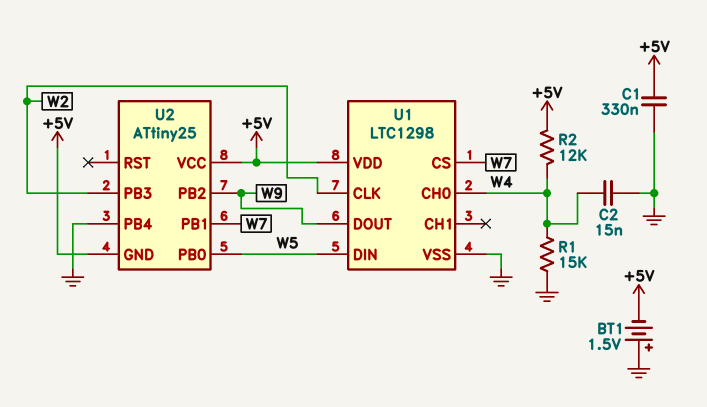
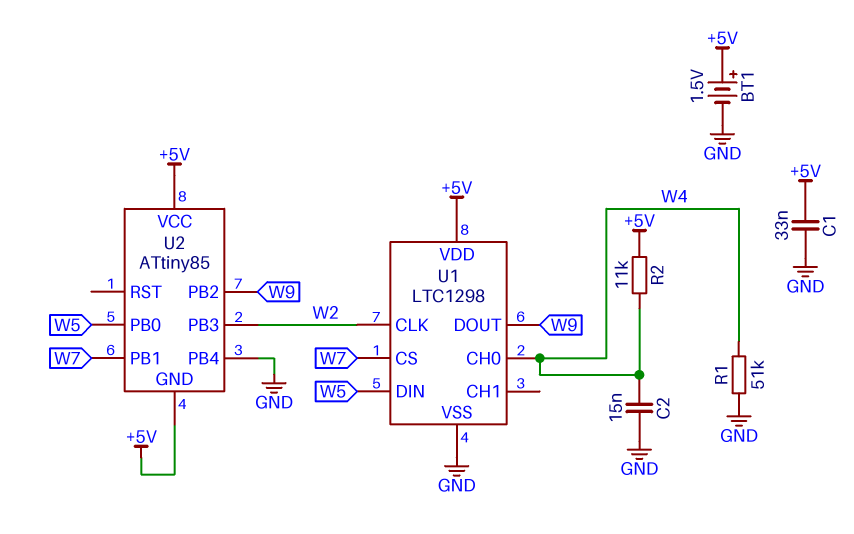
BT1: 1.5V (plus GND, minus +5V) -> 1.5V (plus +5V, minus GND)
C1: 330nF (+5V, GND) -> 33nF (+5V, GND)
R1: 15k (GND, W4) -> 51k (GND, W4)
R2: 12k (+5V, W4) -> 11k (+5V, W4)
U2: ATtiny25 -> ATtiny85

